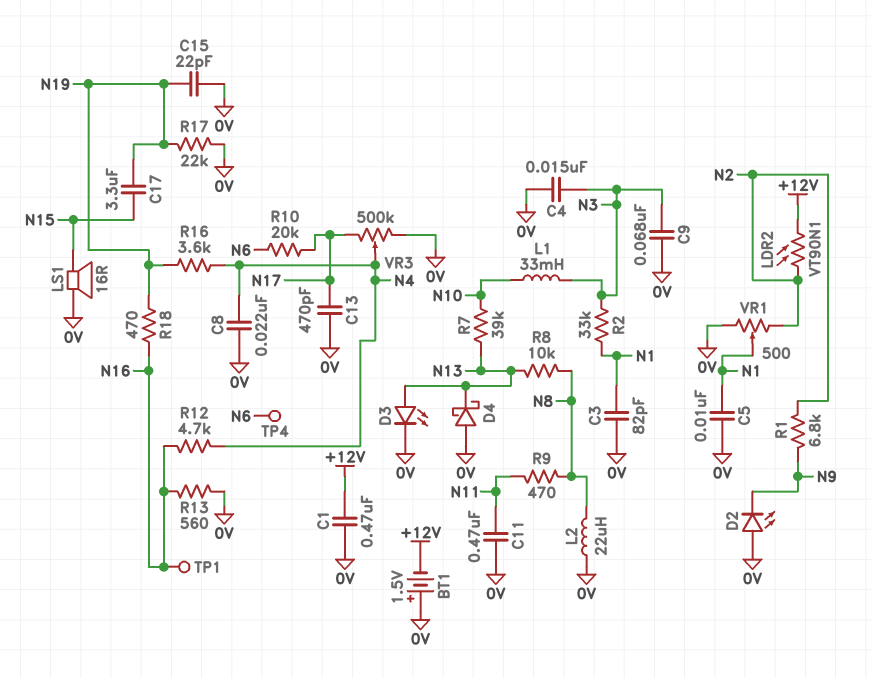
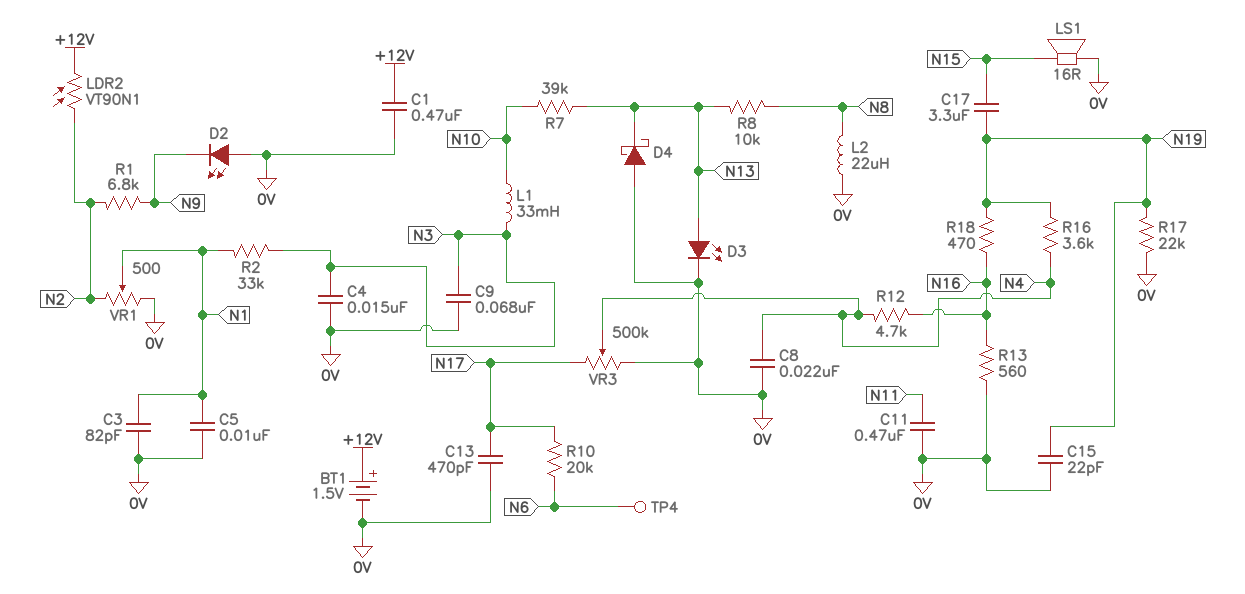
BT1: 1.5V (plus 0V, minus +12V) -> 1.5V (plus +12V, minus 0V)
R9: 470 (N8, N11) -> none
TP1: test point (N16) -> none

